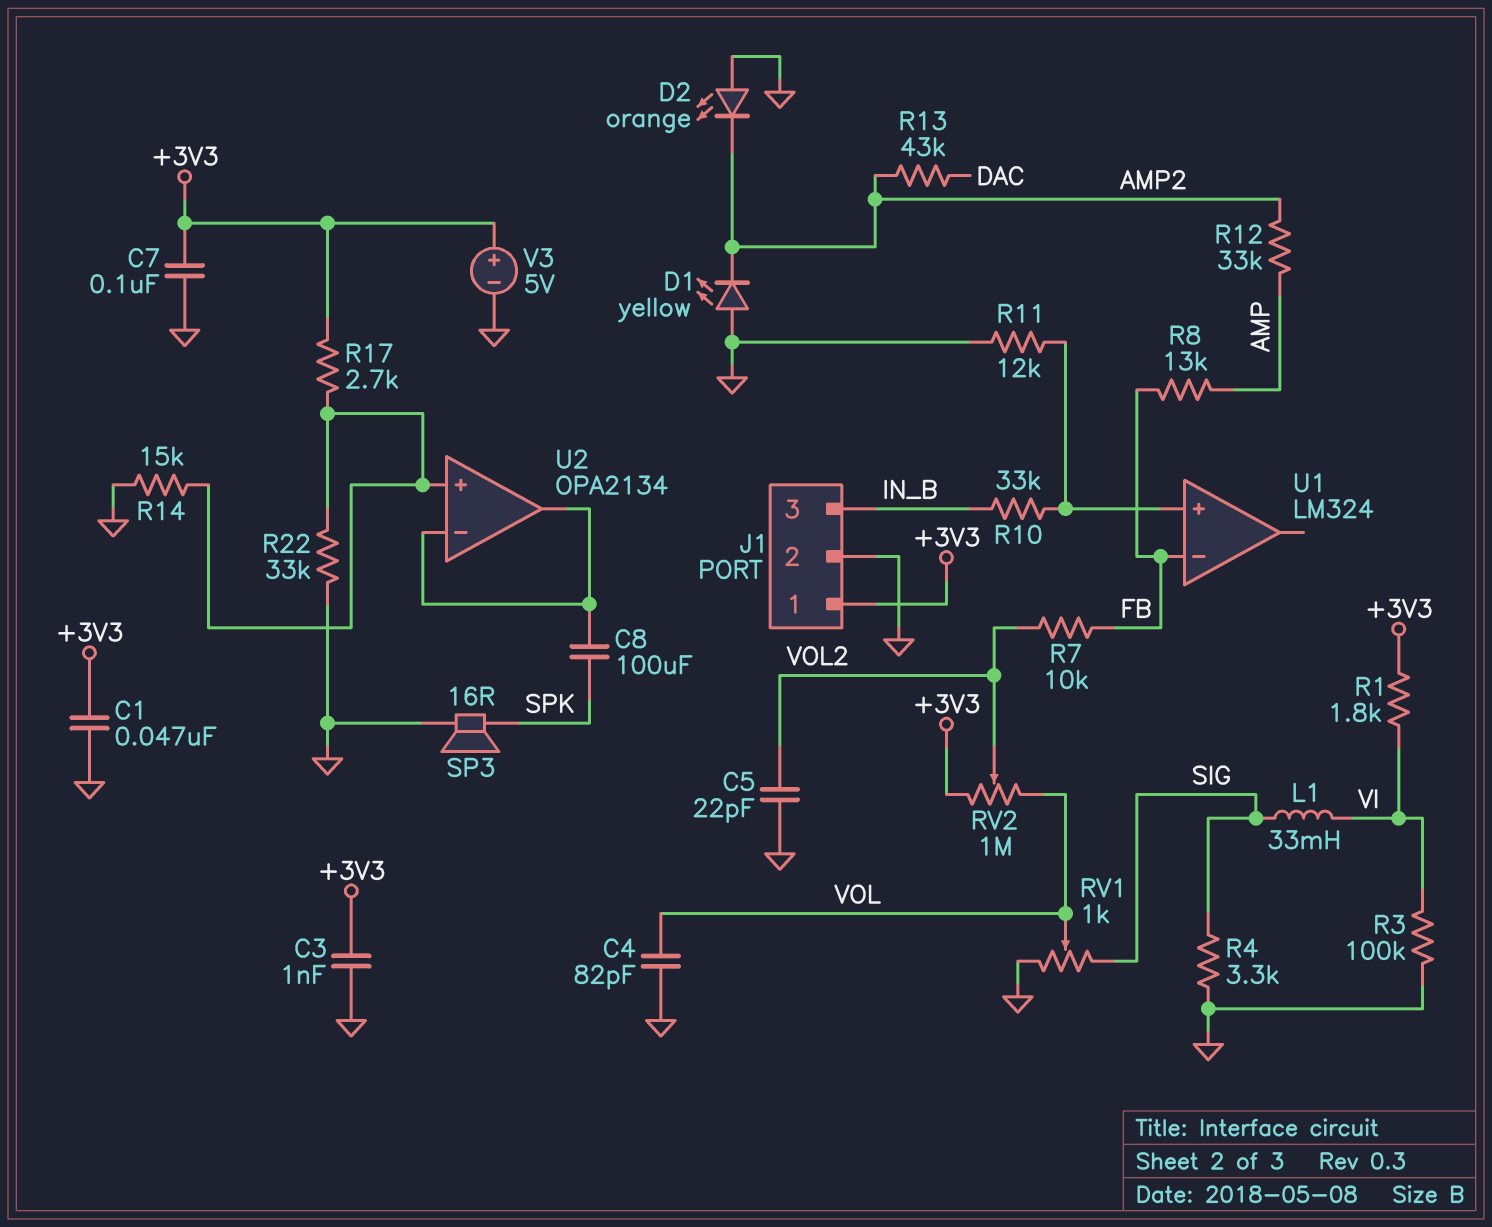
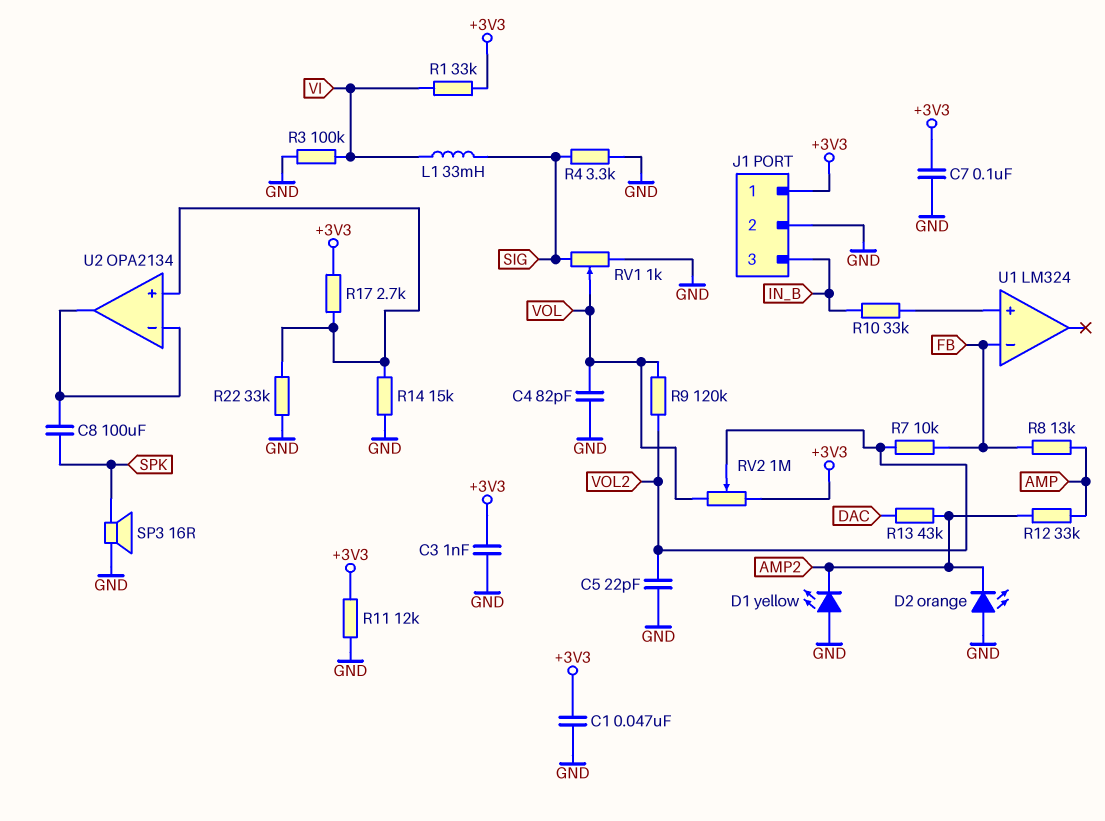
R1: 1.8k (+3V3, VI) -> 33k (+3V3, VI)
R9: none -> 120k (VOL, VOL2)
R11: 12k (GND, U1/in+) -> 12k (+3V3, GND)
V3: 5V (plus +3V3, minus GND) -> none

